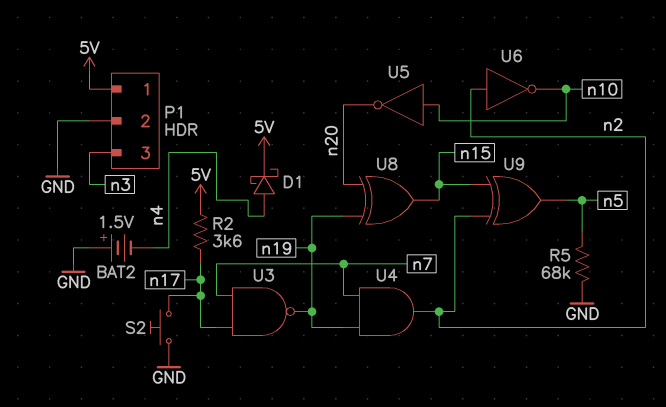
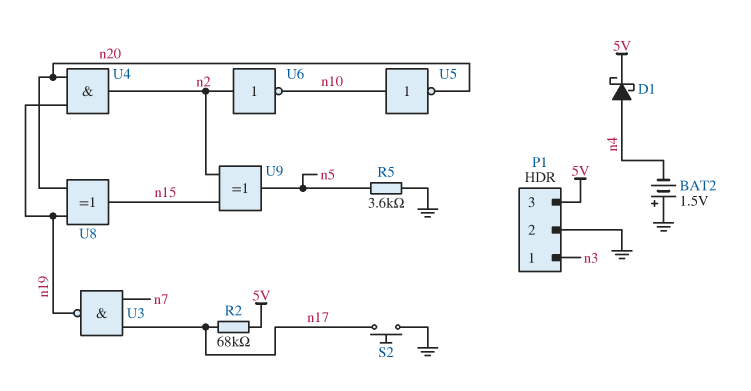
P1 pin 1: 5V -> n3
P1 pin 3: n3 -> 5V
R2: 3.6k (5V, n17) -> 68k (5V, n17)
R5: 68k (GND, n5) -> 3.6k (GND, n5)
U4: AND (in n7, in n19, out n2) -> AND (in n19, in n20, out n2)

